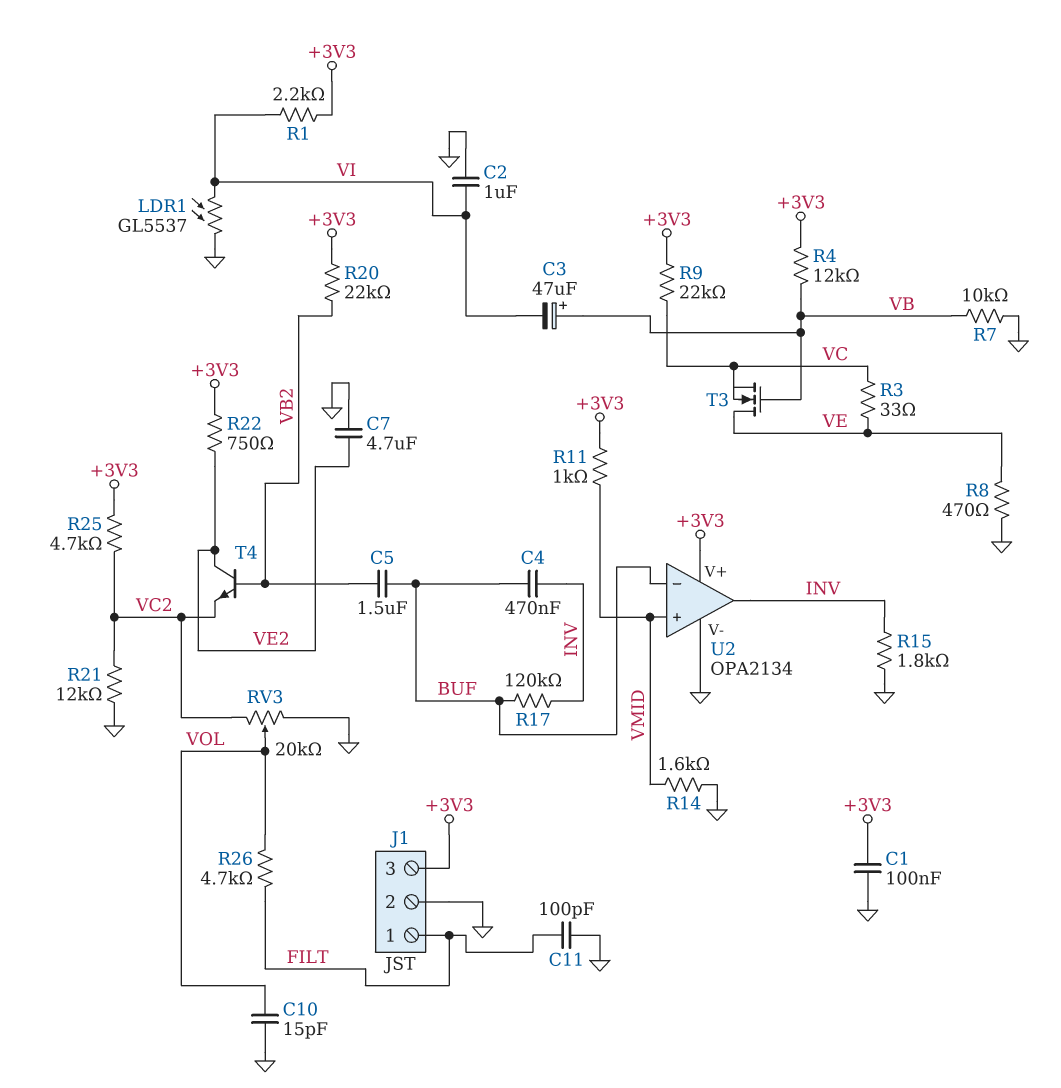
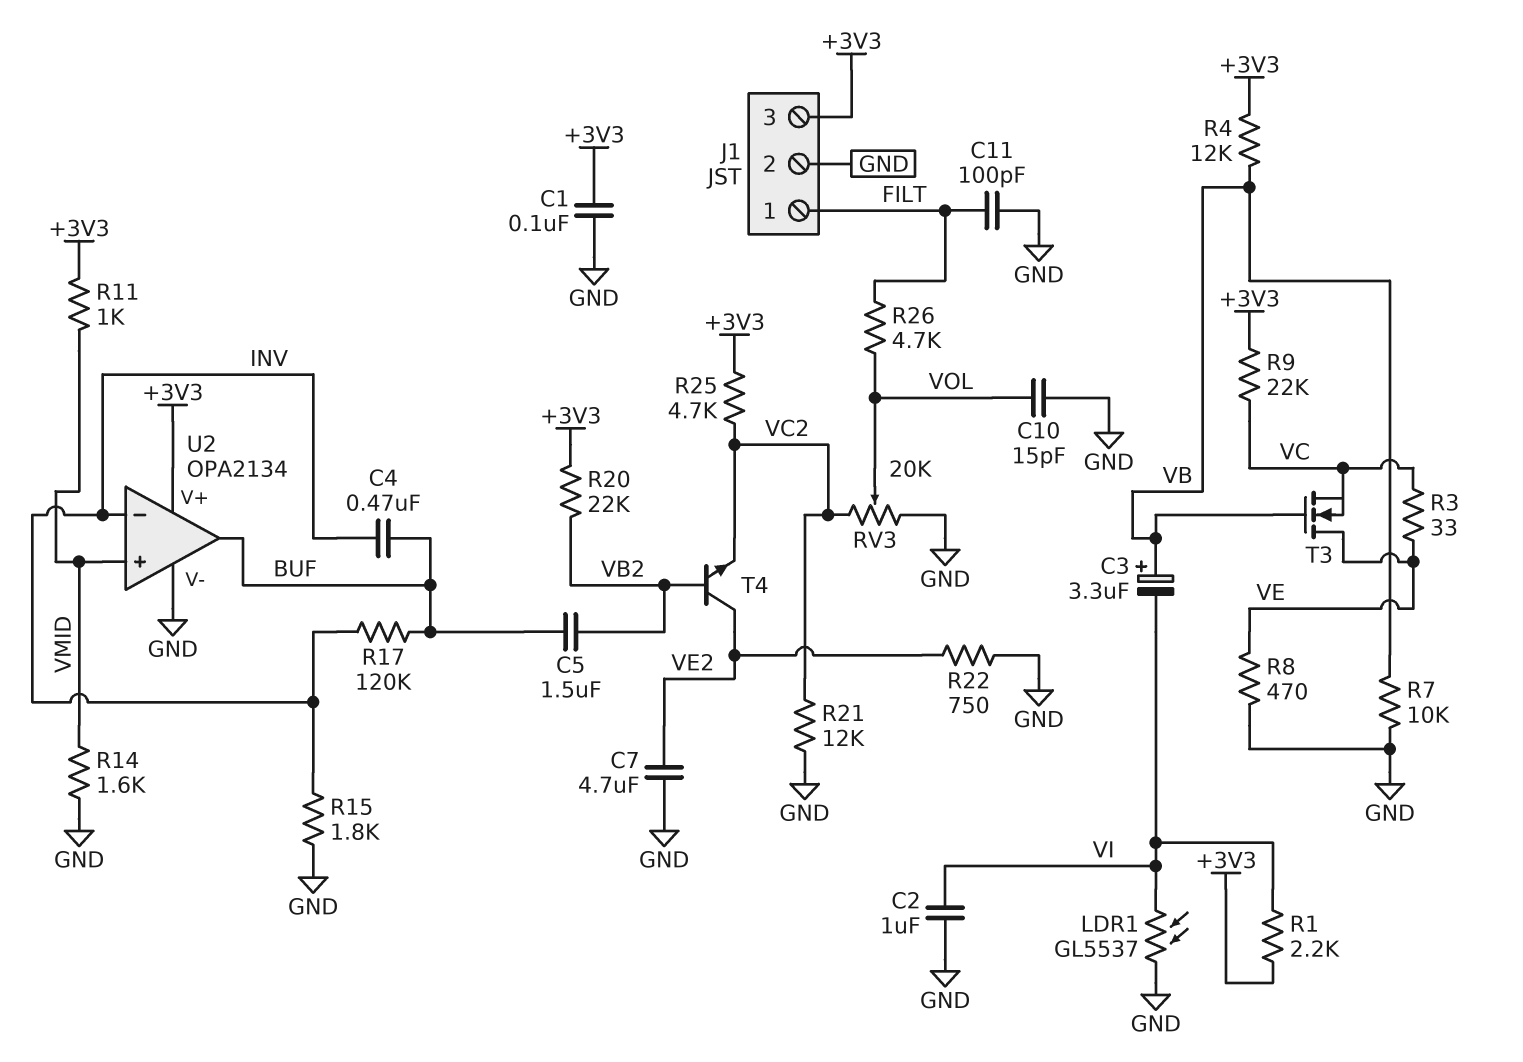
C3: 47uF (plus VB, minus VI) -> 3.3uF (plus VB, minus VI)
R22: 750 (+3V3, VE2) -> 750 (GND, VE2)
U2 pin in-: BUF -> INV
U2 pin out: INV -> BUF

